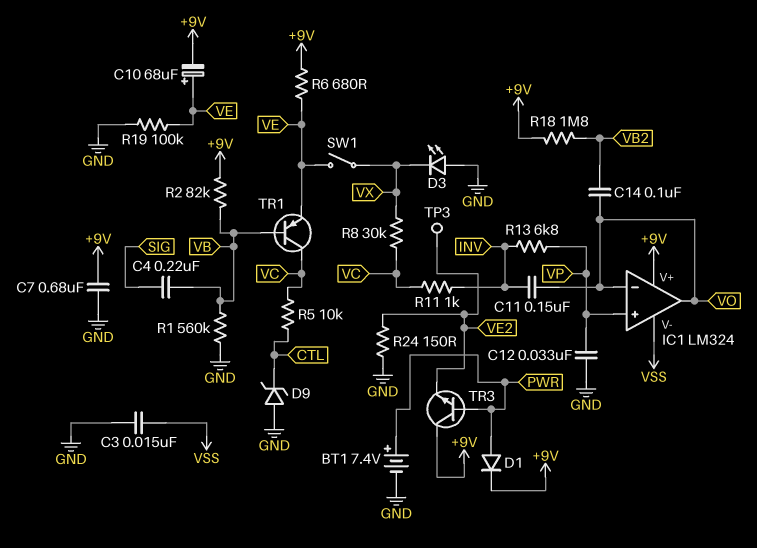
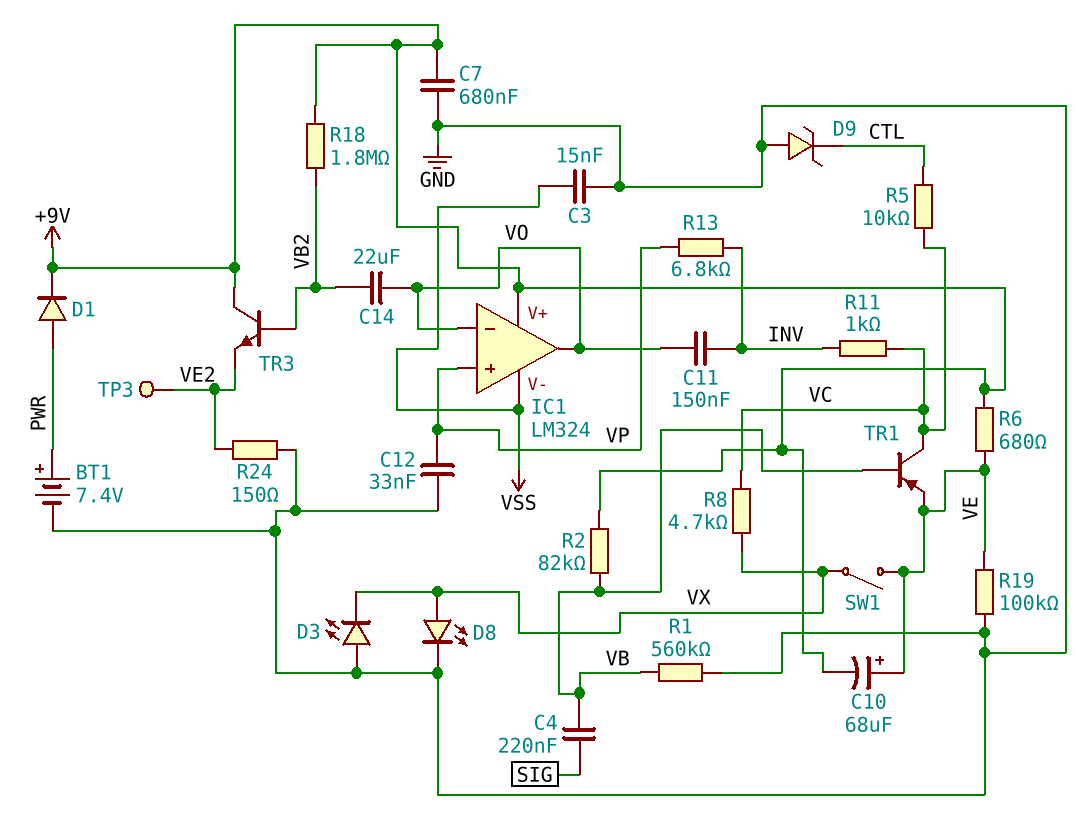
C14: 100nF (VB2, VO) -> 22uF (VB2, VO)
D8: none -> LED (A VX, K GND)
R8: 30k (VC, VX) -> 4.7k (VC, VX)
TR3: NPN (B PWR, C +9V, E VE2) -> NPN (B VB2, C +9V, E VE2)

